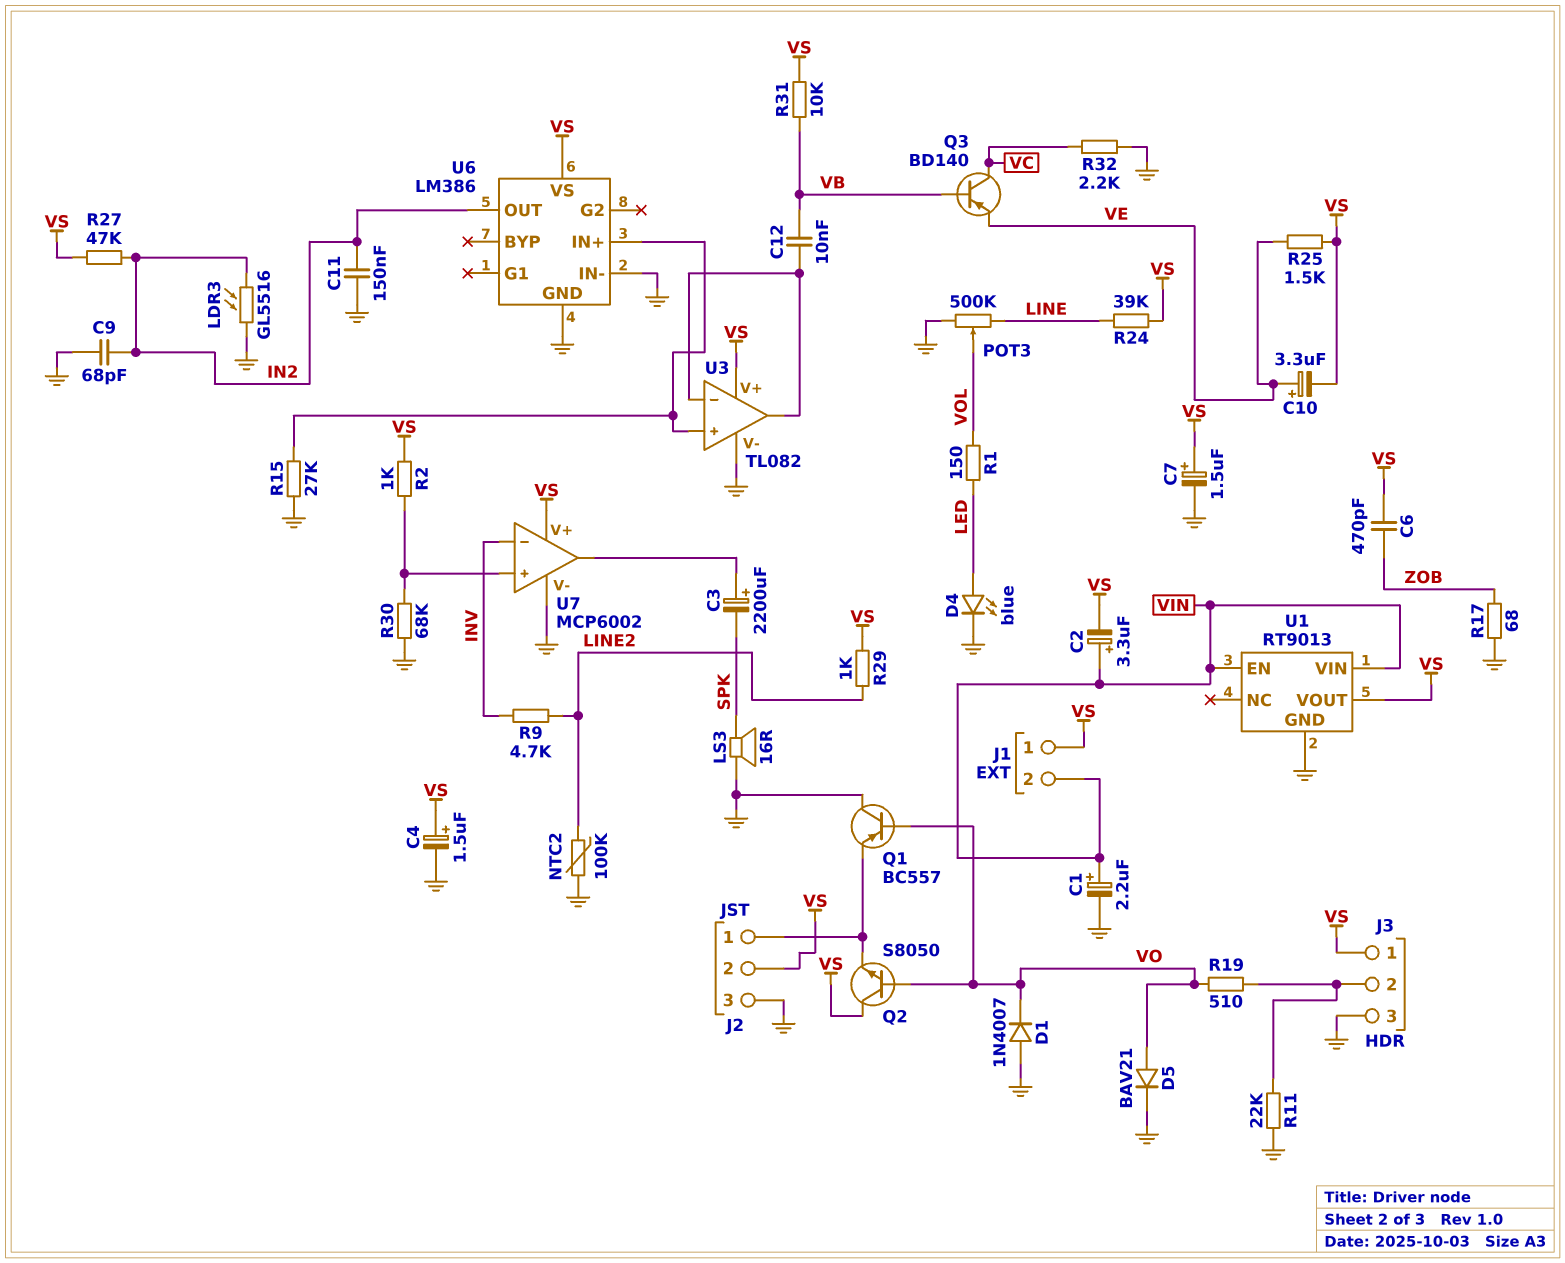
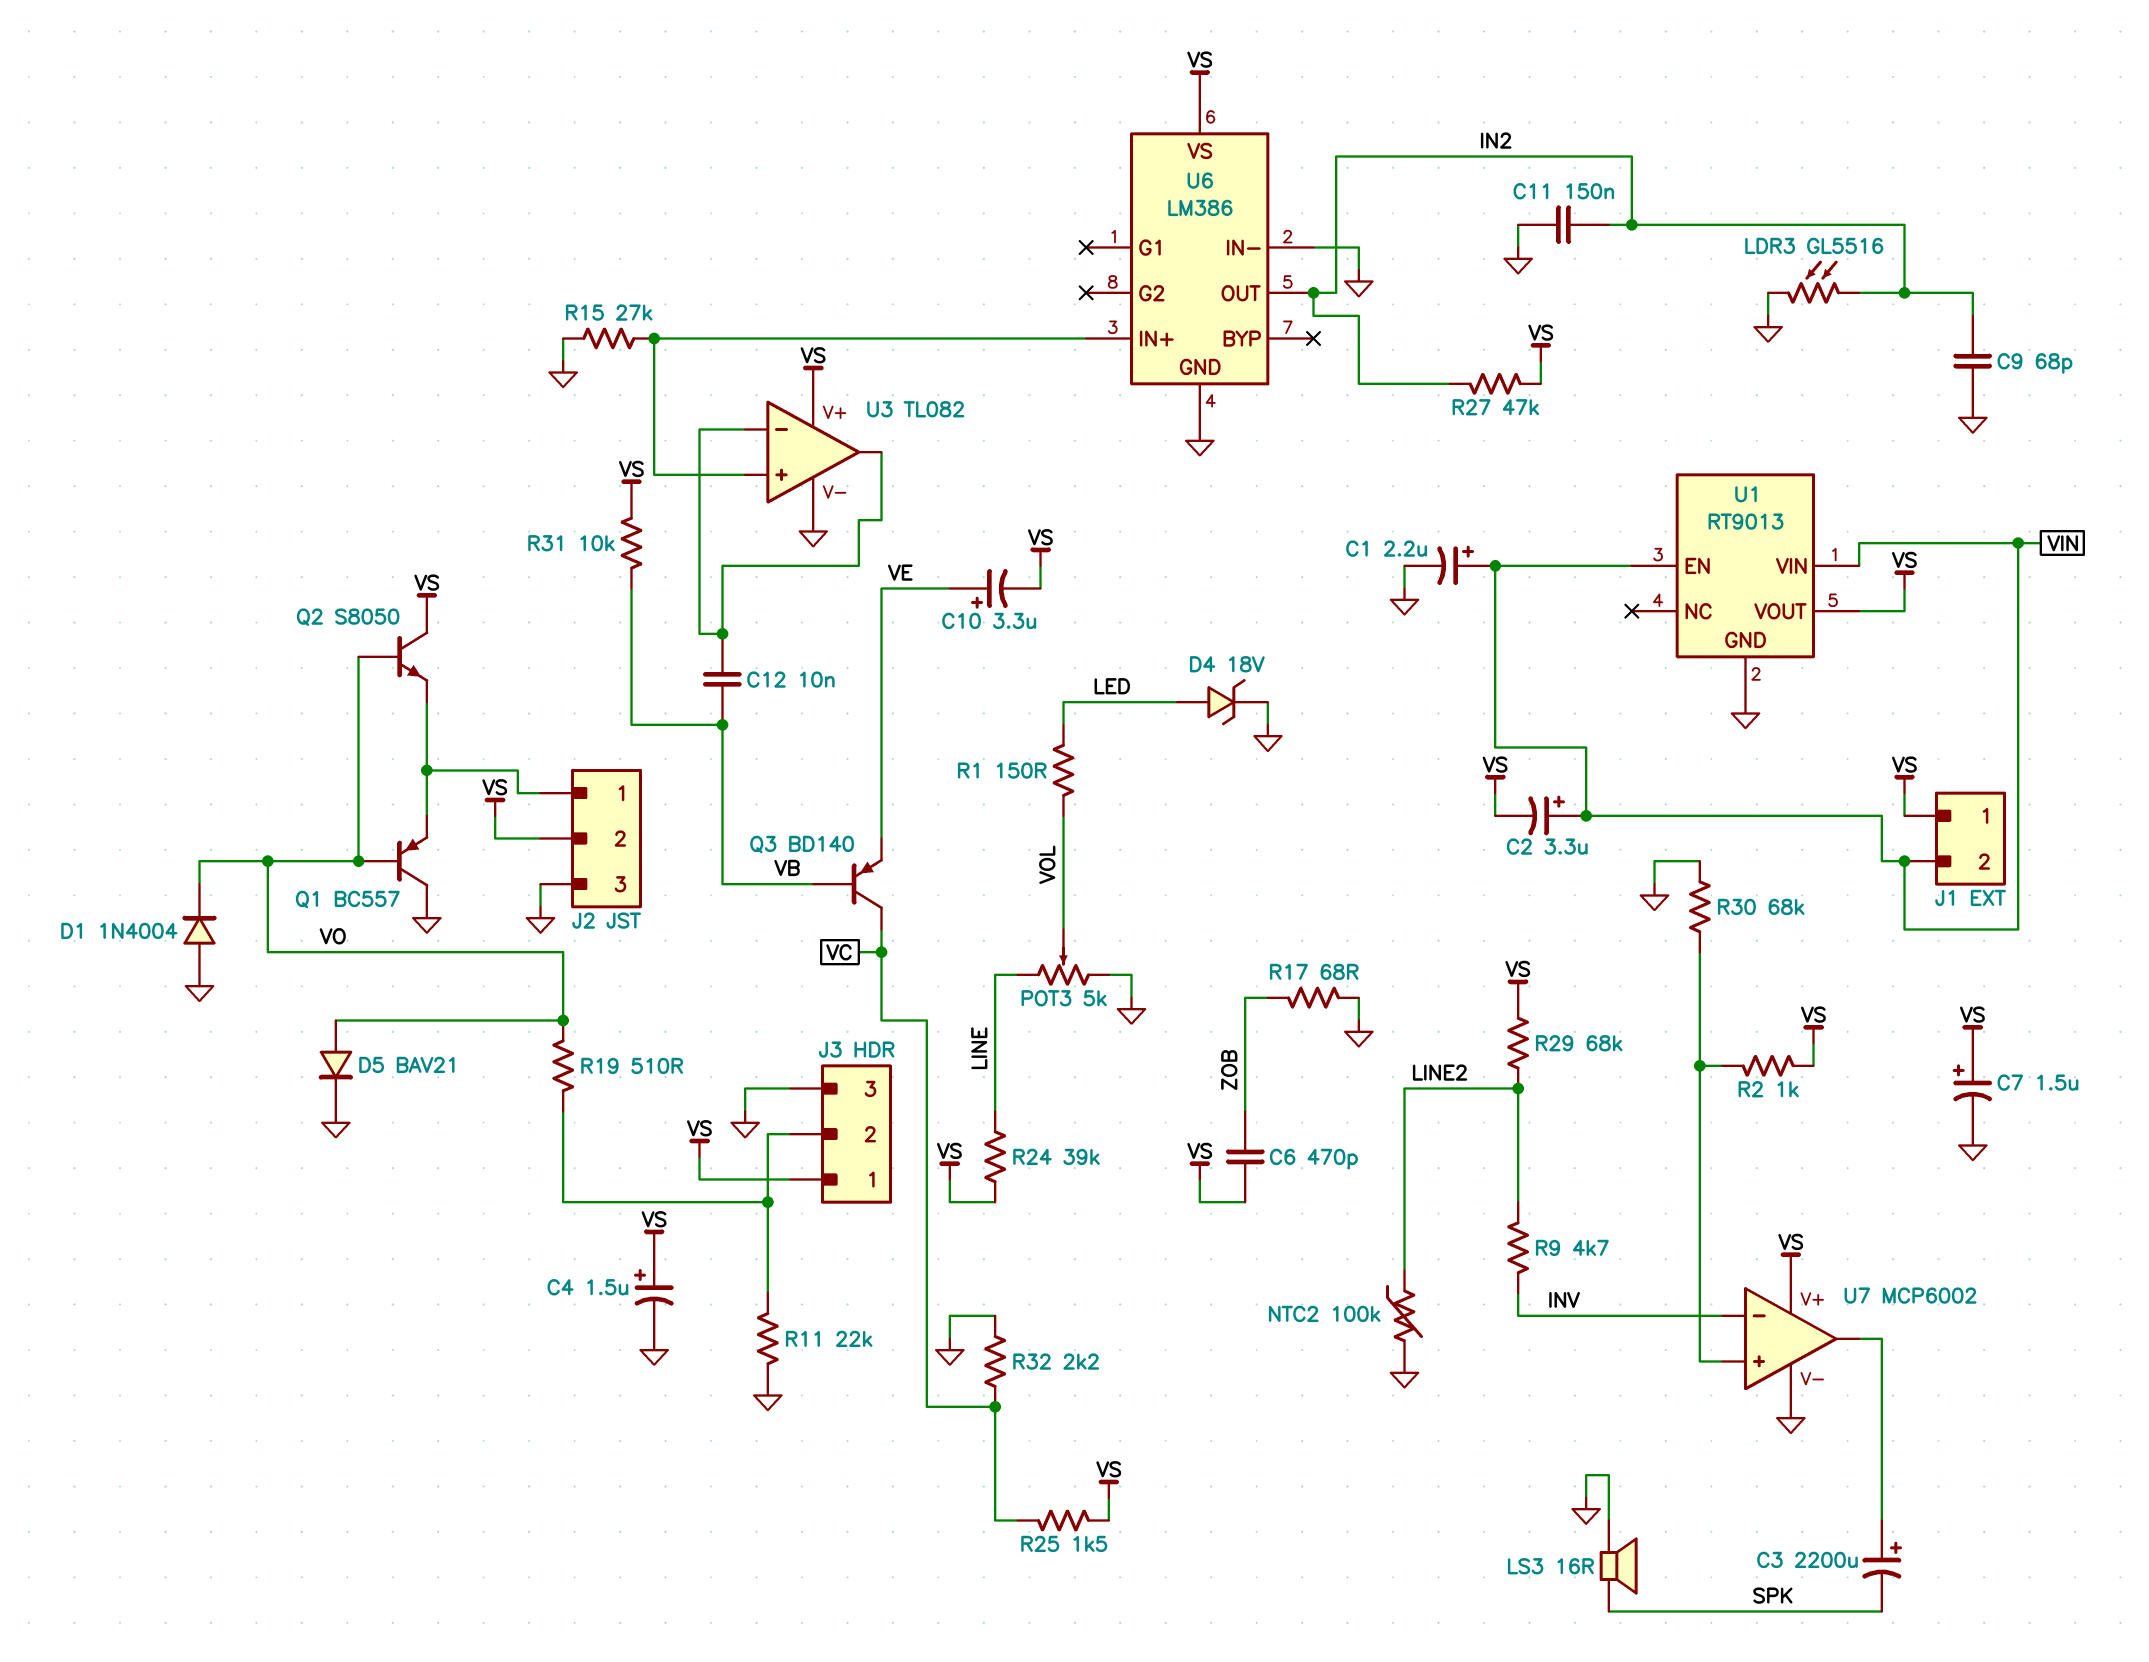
D1: diode 1N4007 (A GND, K VO) -> diode 1N4004 (A GND, K VO)
D4: LED blue (A LED, K GND) -> zener 18V (A LED, K GND)
POT3: 500k (GND, LINE, wiper VOL) -> 5k (GND, LINE, wiper VOL)
R25: 1.5k (VE, VS) -> 1.5k (VC, VS)
R29: 1k (LINE2, VS) -> 68k (LINE2, VS)

